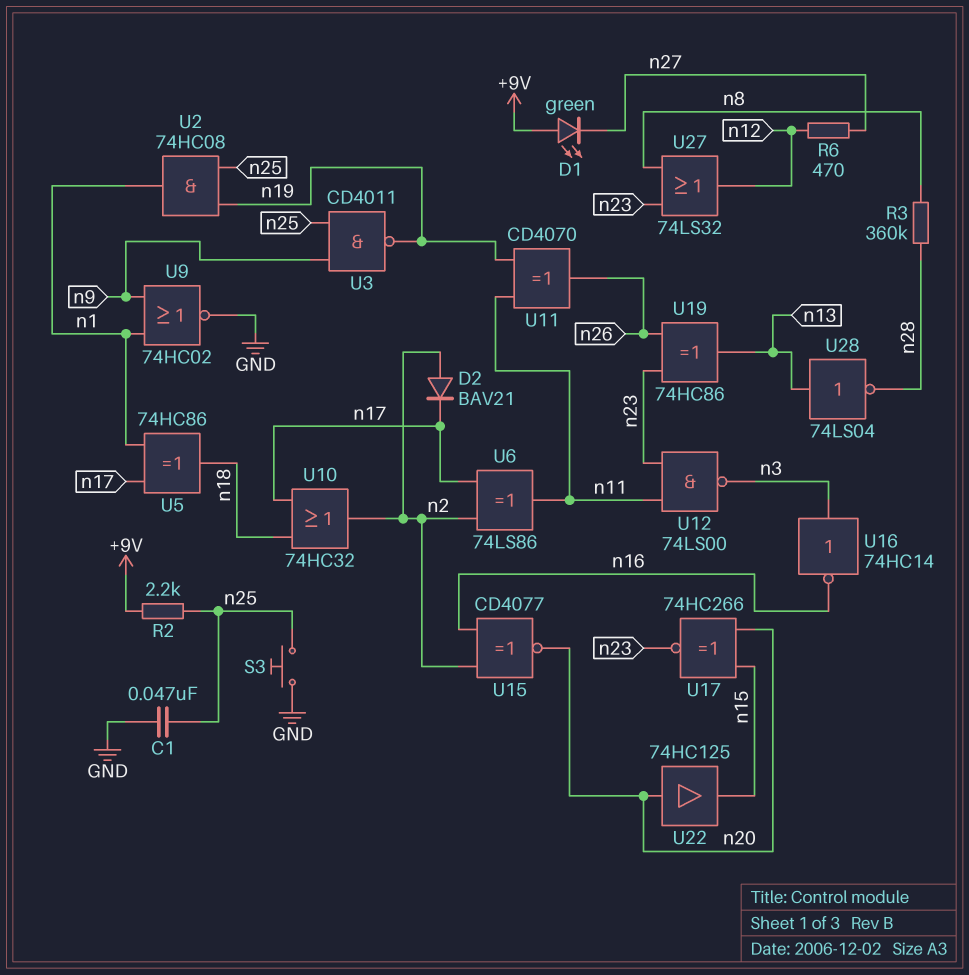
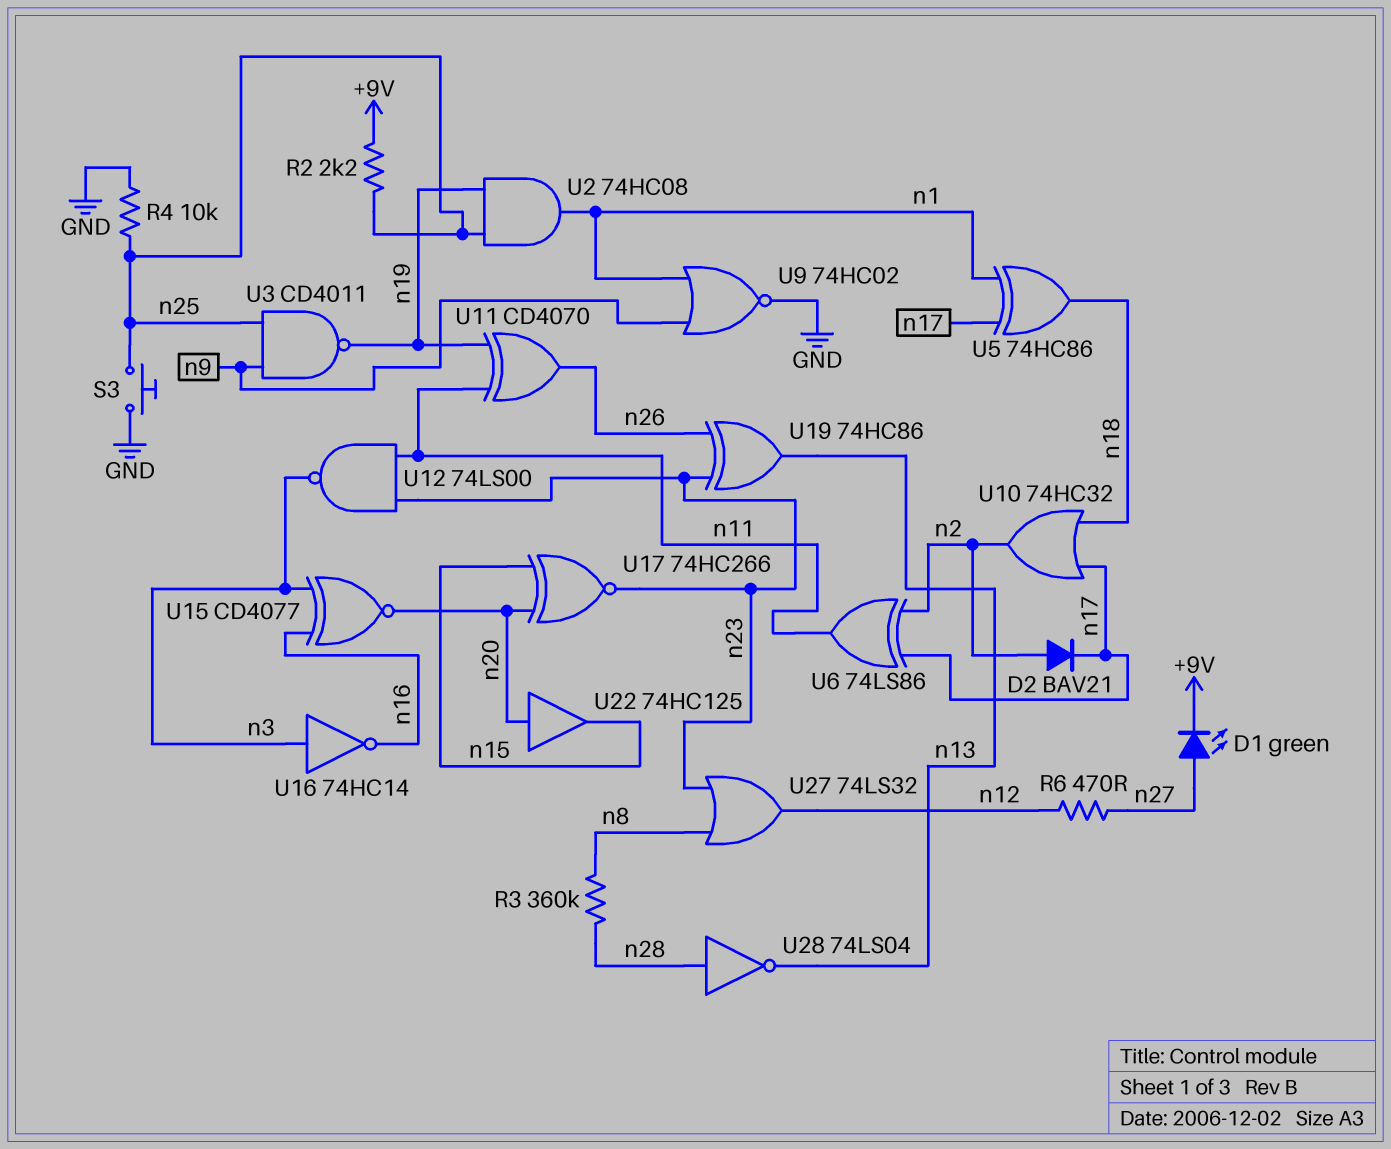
C1: 47nF (GND, n25) -> none
D1: LED green (A +9V, K n27) -> LED green (A n27, K +9V)
R4: none -> 10k (GND, n25)
U15: XNOR CD4077 (in n2, in n16, out n20) -> XNOR CD4077 (in n3, in n16, out n20)
U28: NOT 74LS04 (in n13, out n28) -> NOT 74LS04 (in n28, out n13)

